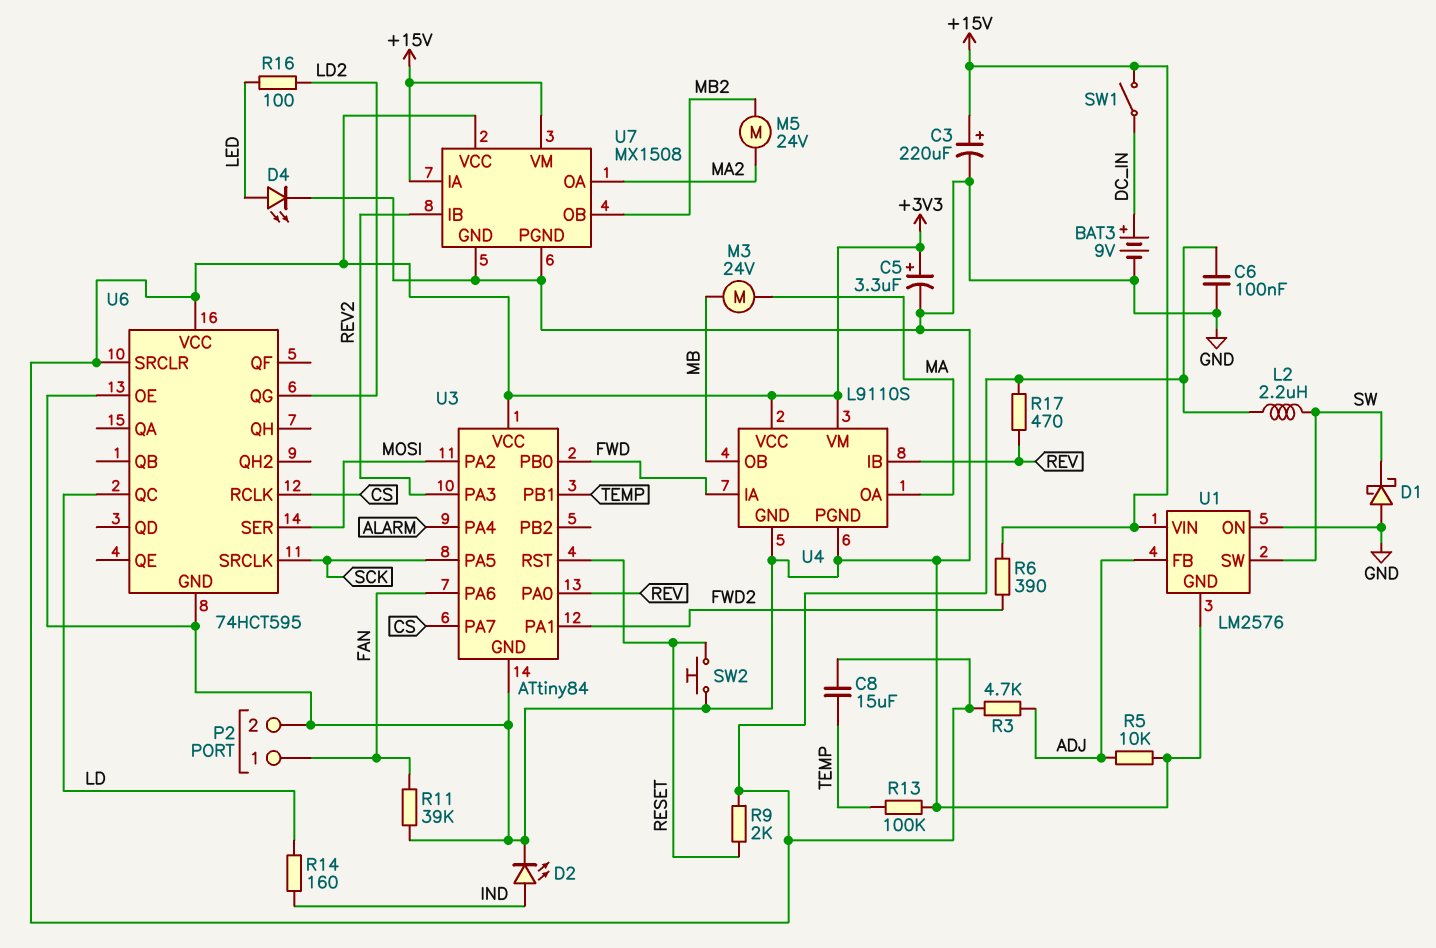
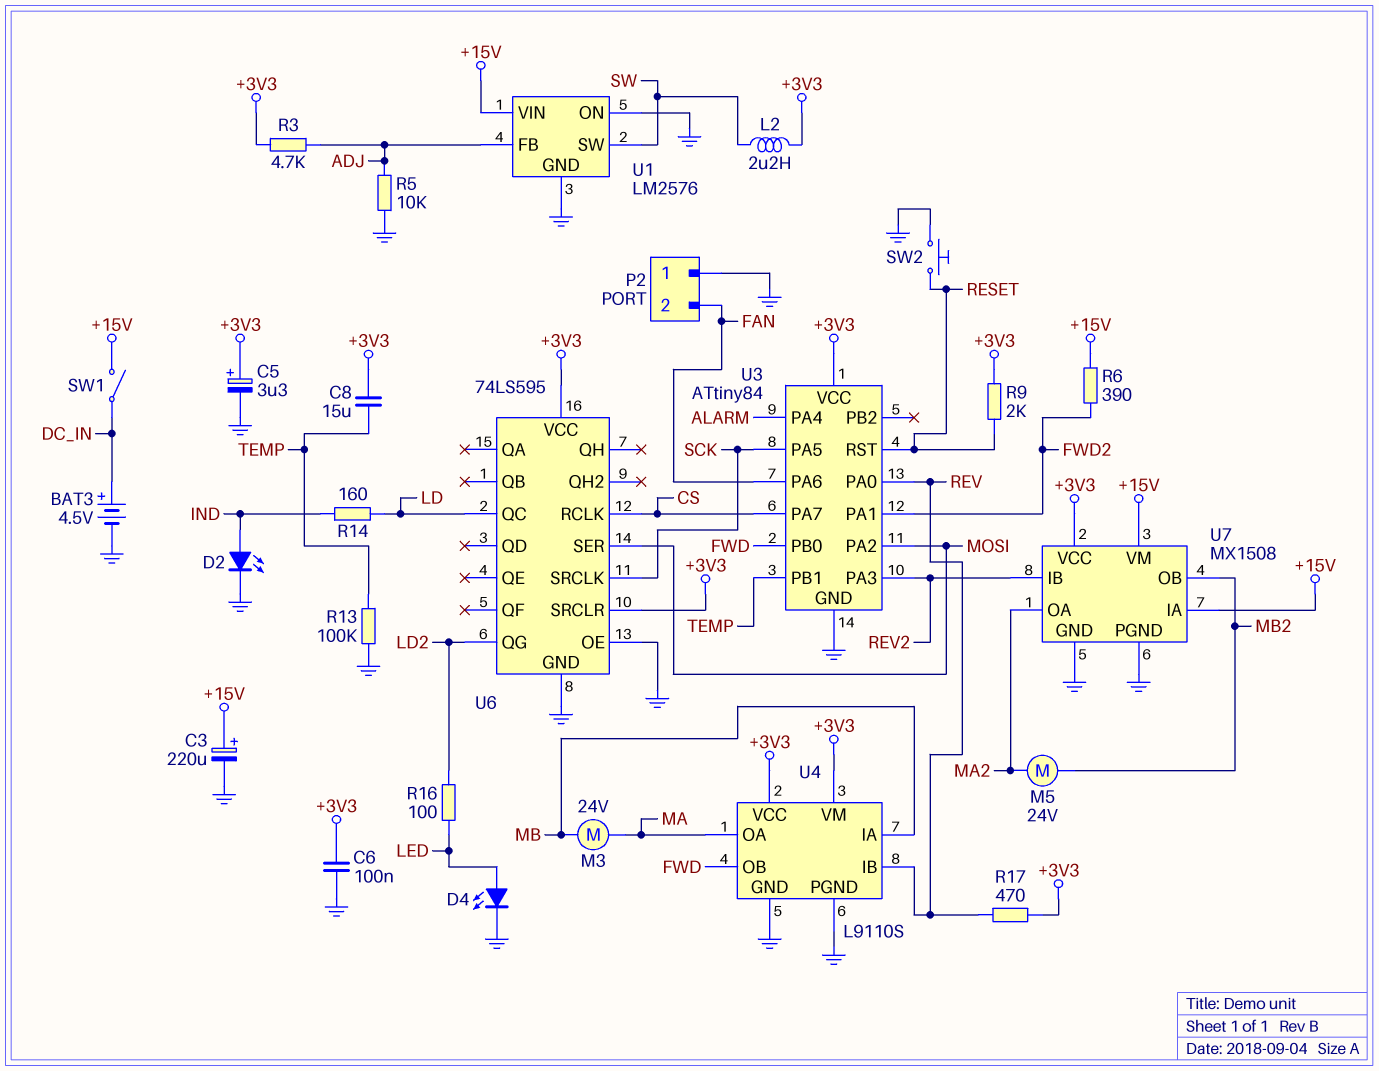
BAT3: 9V (plus DC_IN, minus GND) -> 4.5V (plus DC_IN, minus GND)
D1: schottky (A GND, K SW) -> none
P2 pin 1: FAN -> GND
P2 pin 2: GND -> FAN
R11: 39k (FAN, GND) -> none
U4 pin IA: FWD -> MB
U4 pin OB: MB -> FWD
U6: 74HCT595 -> 74LS595

